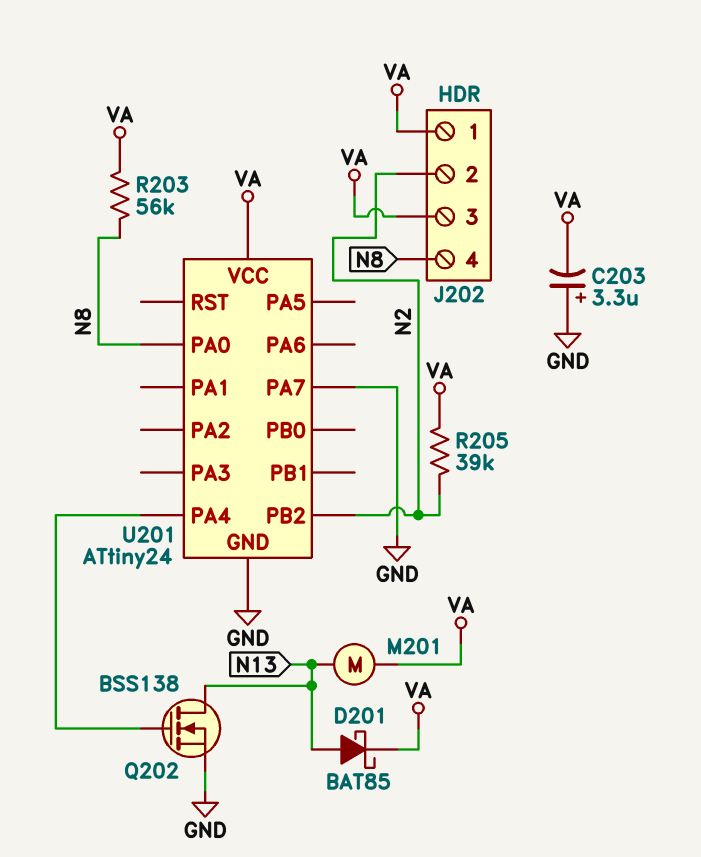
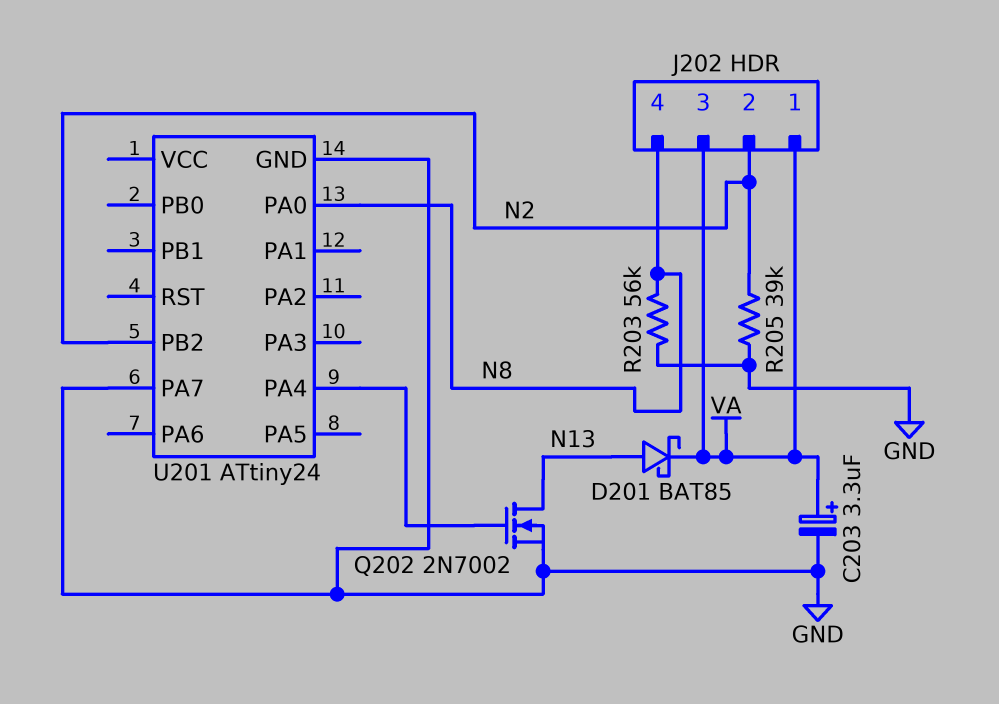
C203: 3.3uF (plus GND, minus VA) -> 3.3uF (plus VA, minus GND)
M201: motor (N13, VA) -> none
Q202: NMOS BSS138 (G U201/PA4, D N13, S GND) -> NMOS 2N7002 (G U201/PA4, D N13, S GND)
R203: 56k (N8, VA) -> 56k (GND, N8)
R205: 39k (N2, VA) -> 39k (GND, N2)
U201 pin VCC: VA -> none

